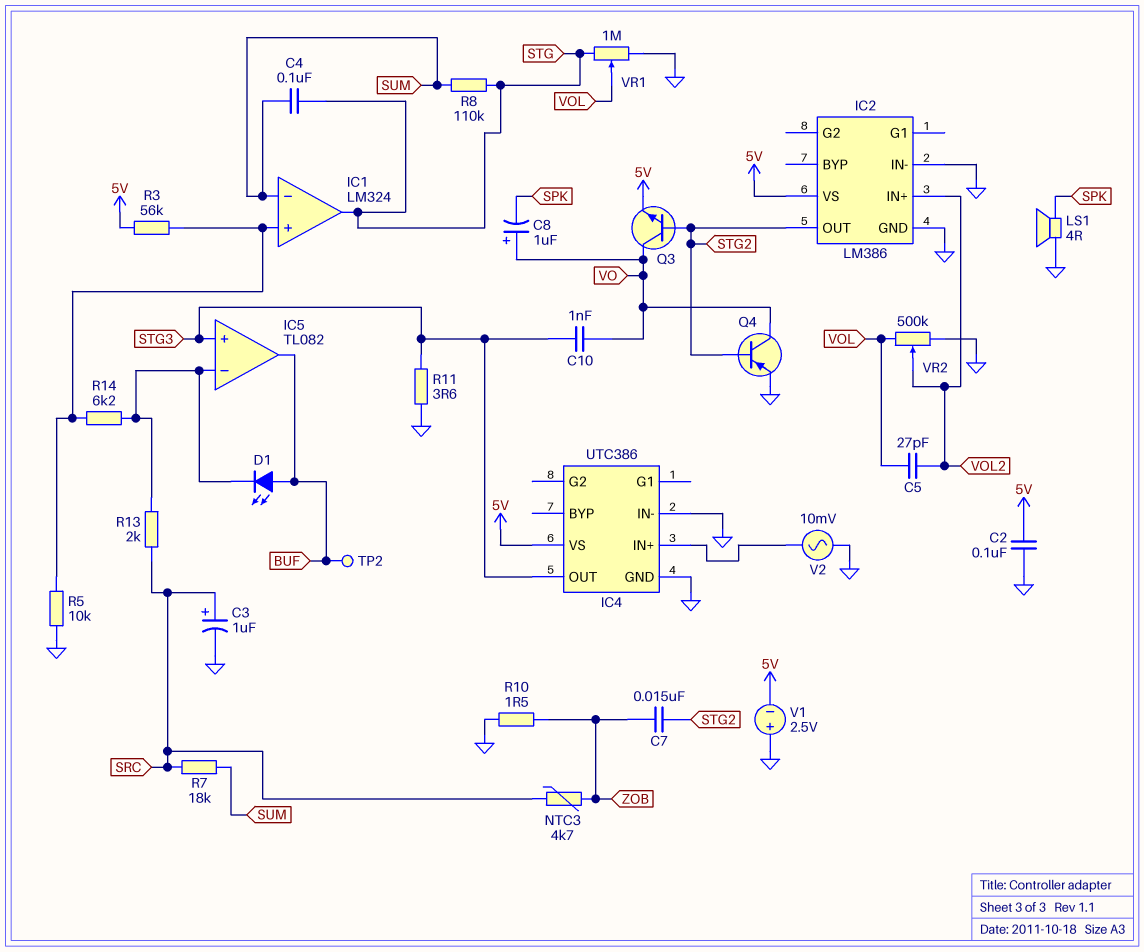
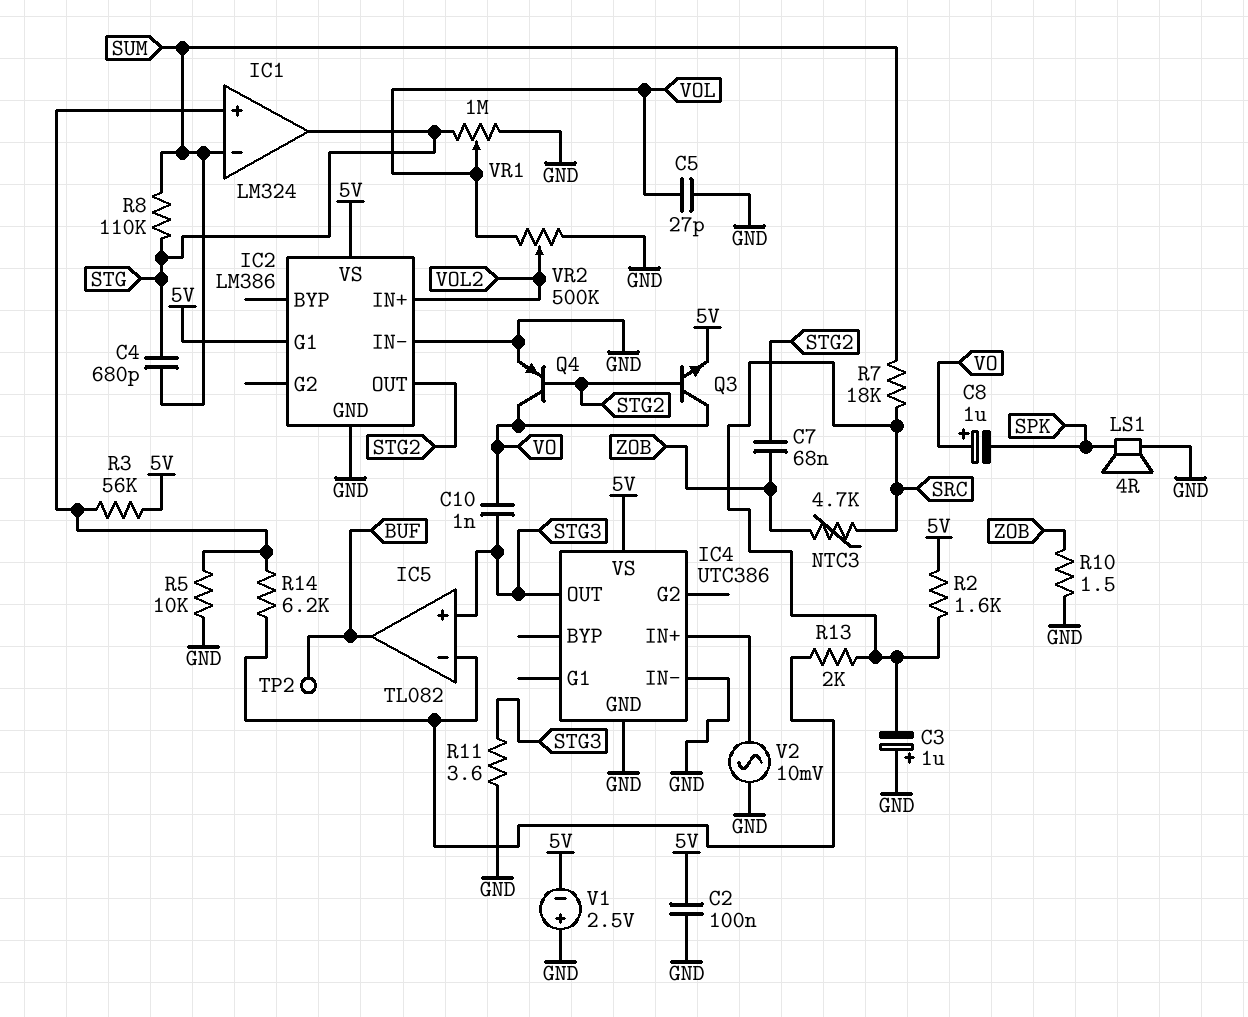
C3: 1uF (plus SRC, minus GND) -> 1uF (plus GND, minus SRC)
C4: 100nF (STG, SUM) -> 680pF (STG, SUM)
C5: 27pF (VOL, VOL2) -> 27pF (GND, VOL)
C7: 15nF (STG2, ZOB) -> 68nF (STG2, ZOB)
D1: LED (A BUF, K IC5/in-) -> none
IC2 pin G1: none -> 5V
R2: none -> 1.6k (5V, SRC)

